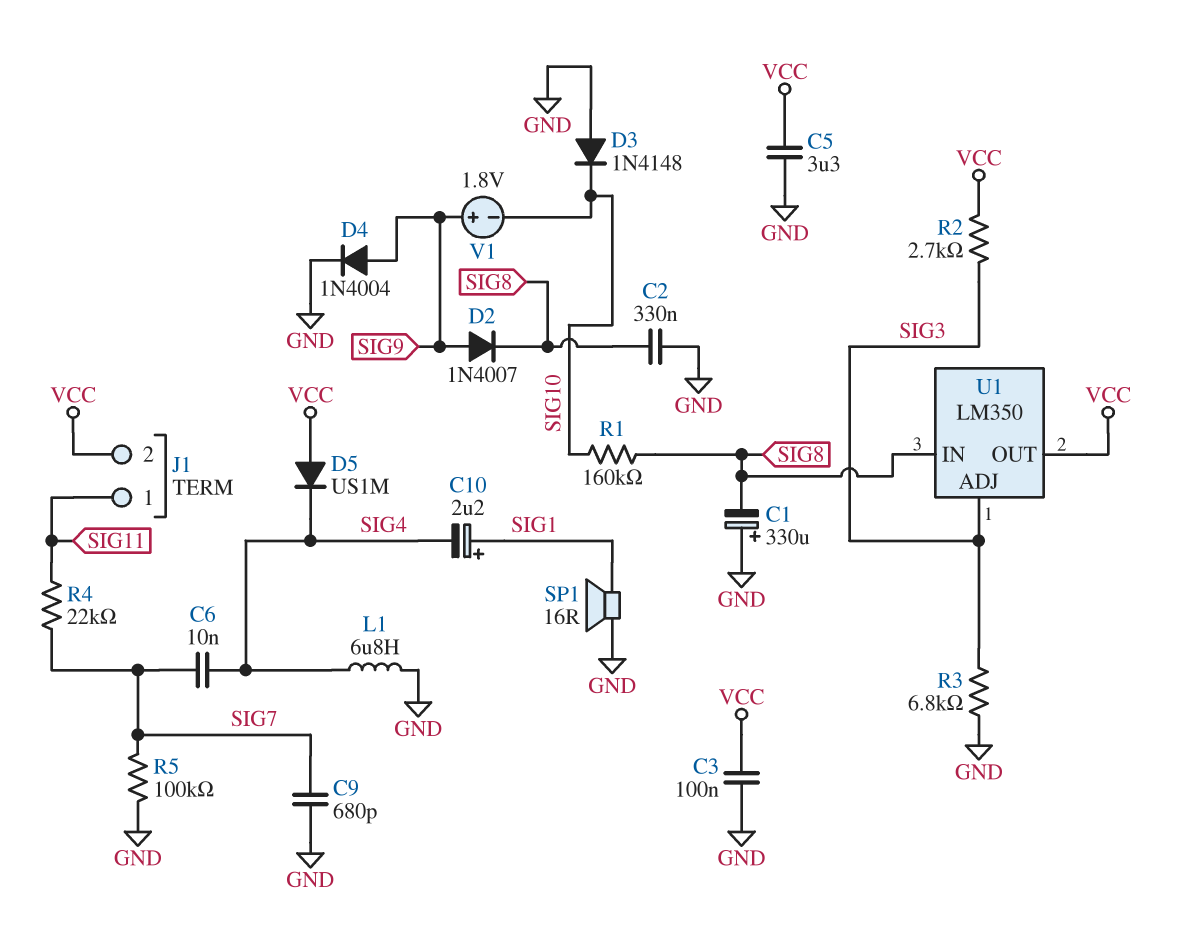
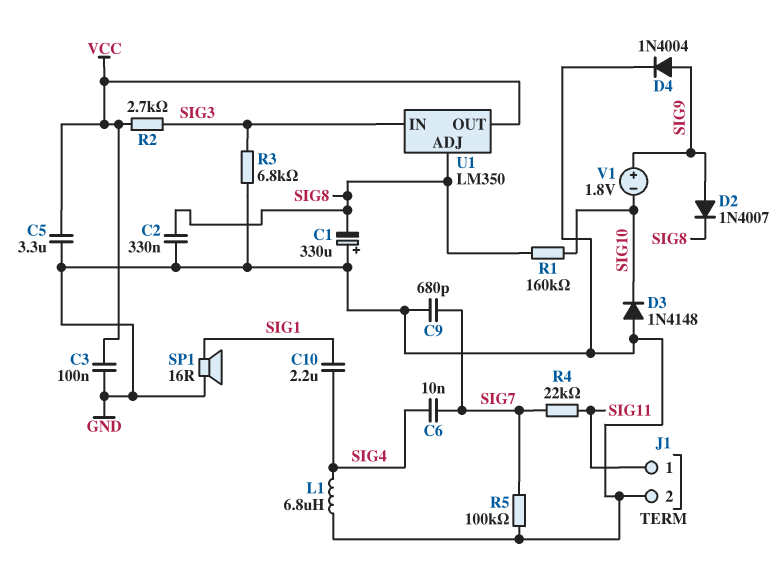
C10: 2.2uF (plus SIG1, minus SIG4) -> 2.2uF (SIG1, SIG4)
D5: diode US1M (A VCC, K SIG4) -> none
J1 pin 2: VCC -> GND
U1 pin ADJ: SIG3 -> SIG8
U1 pin IN: SIG8 -> SIG3

